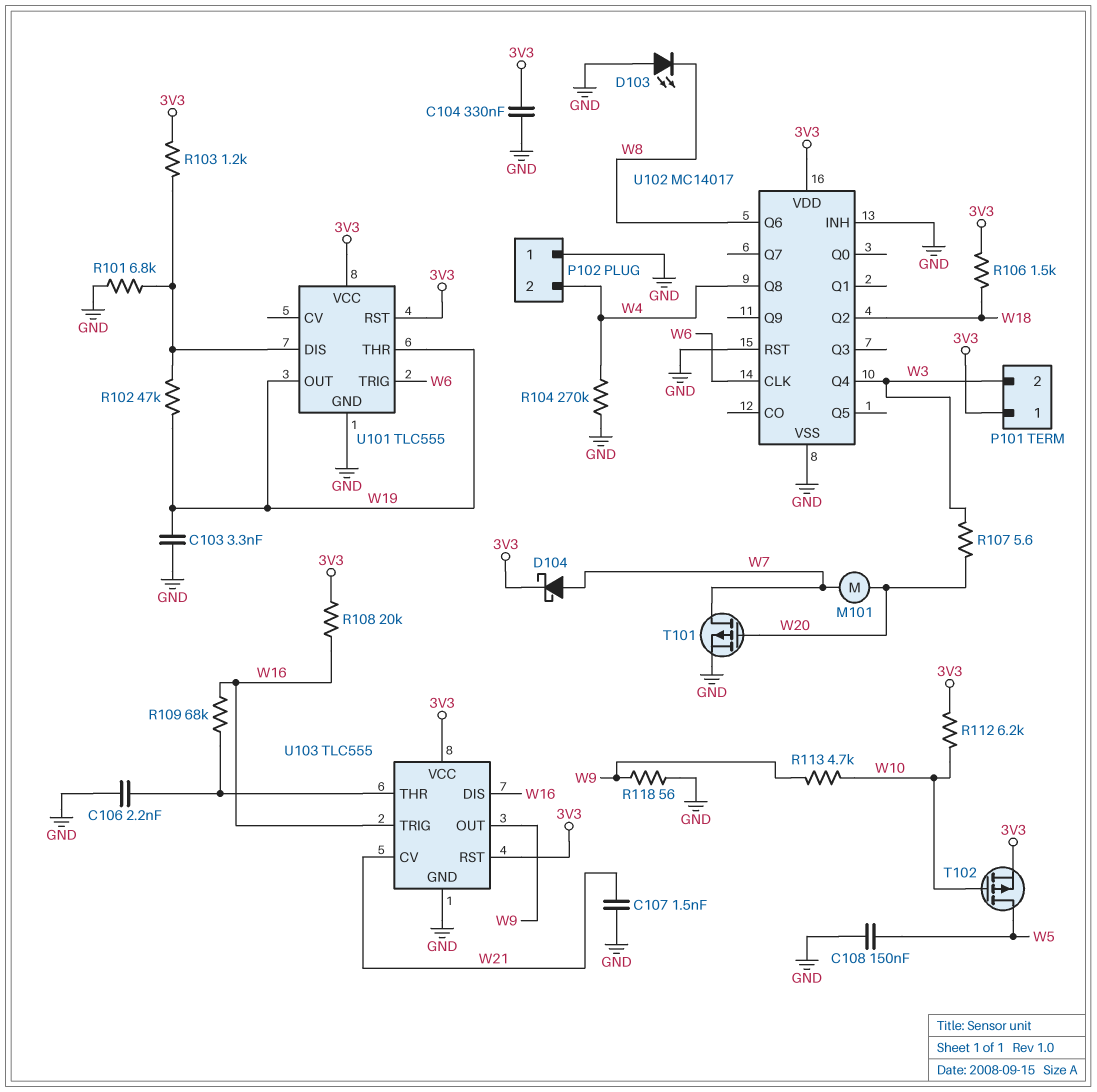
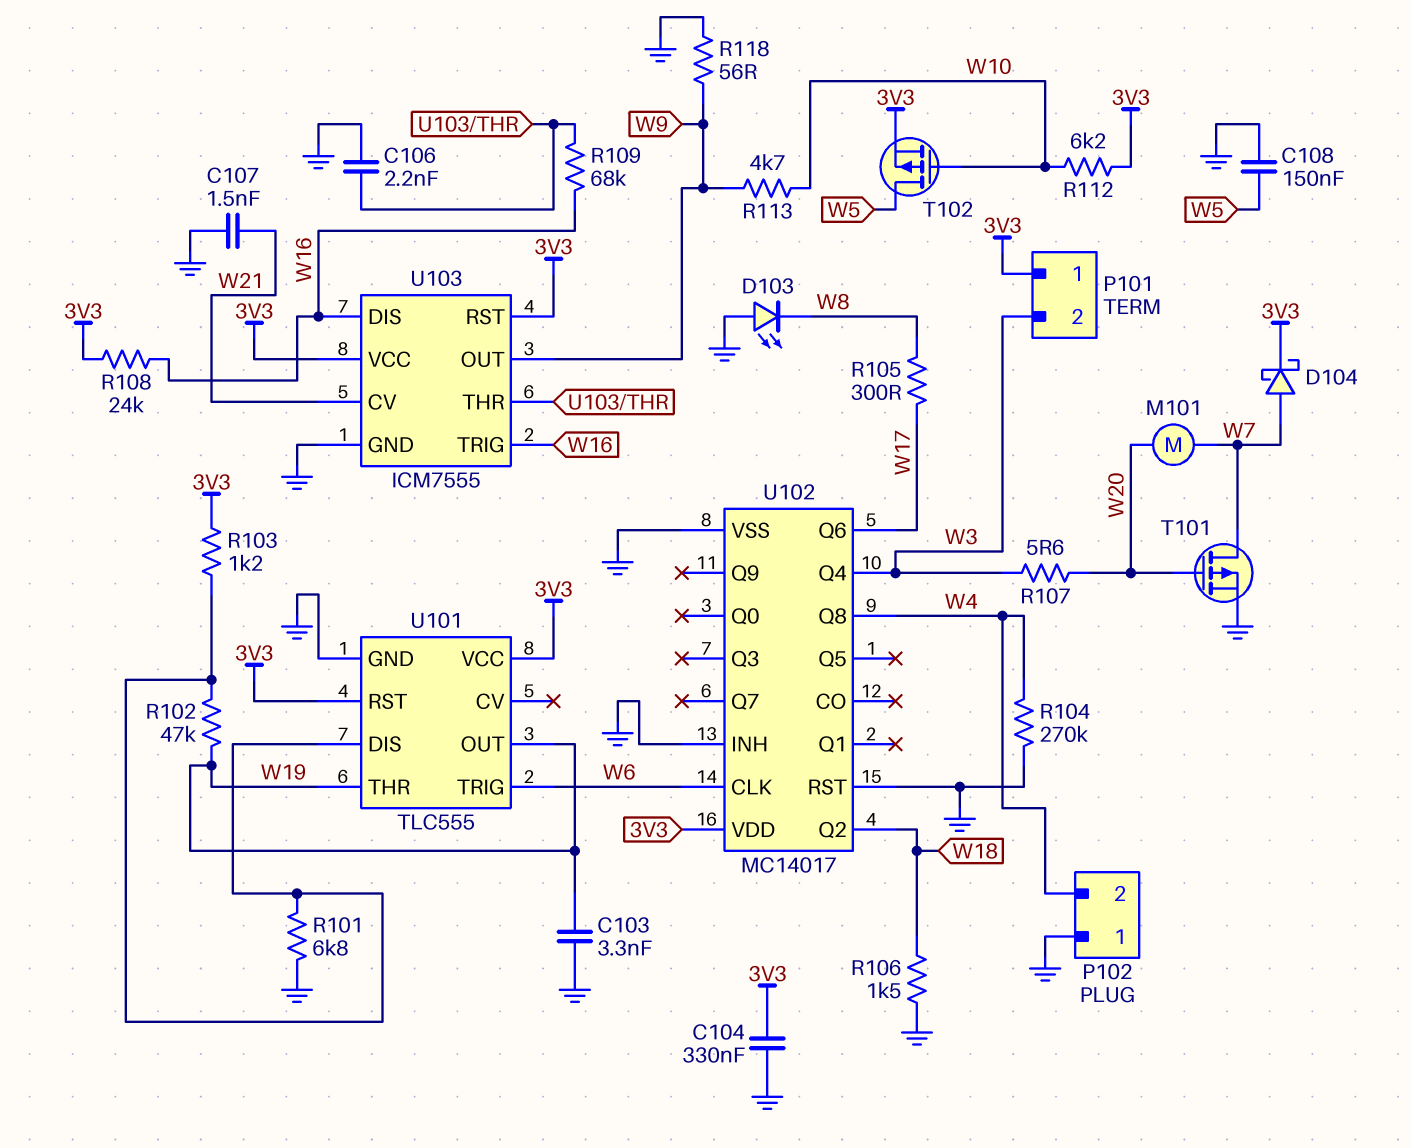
R105: none -> 300 (W8, W17)
R106: 1.5k (3V3, W18) -> 1.5k (GND, W18)
R108: 20k (3V3, W16) -> 24k (3V3, W16)
U102 pin Q6: W8 -> W17
U103: TLC555 -> ICM7555

